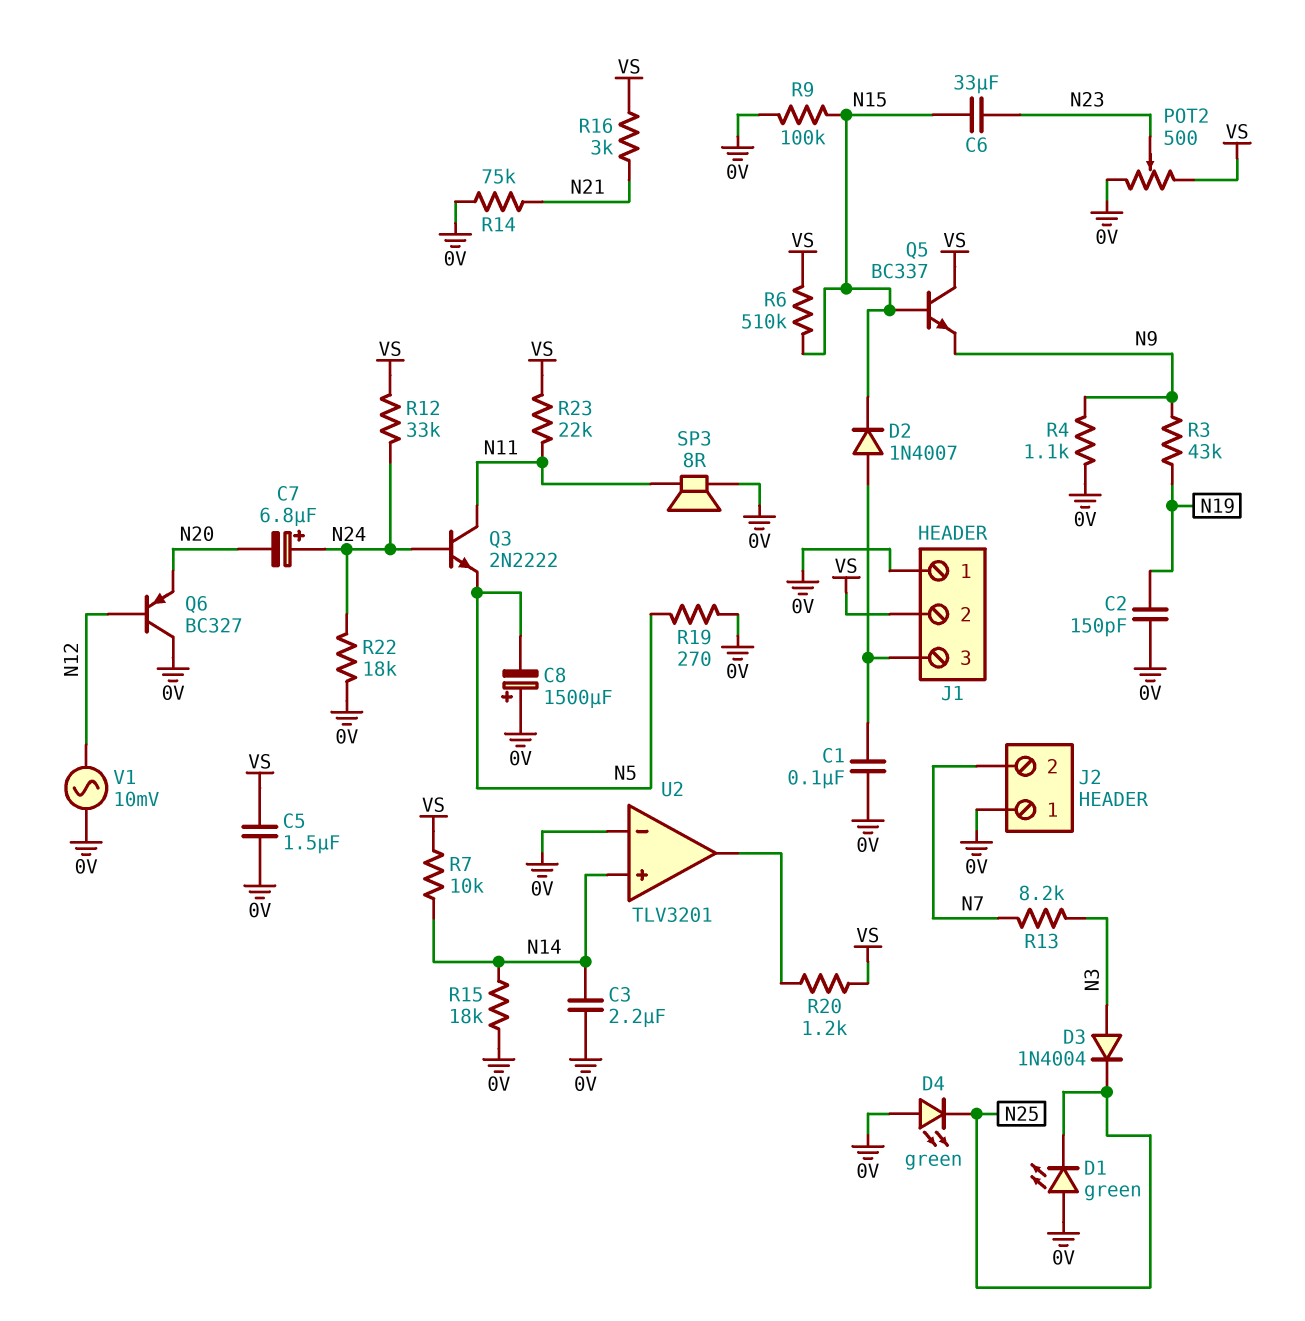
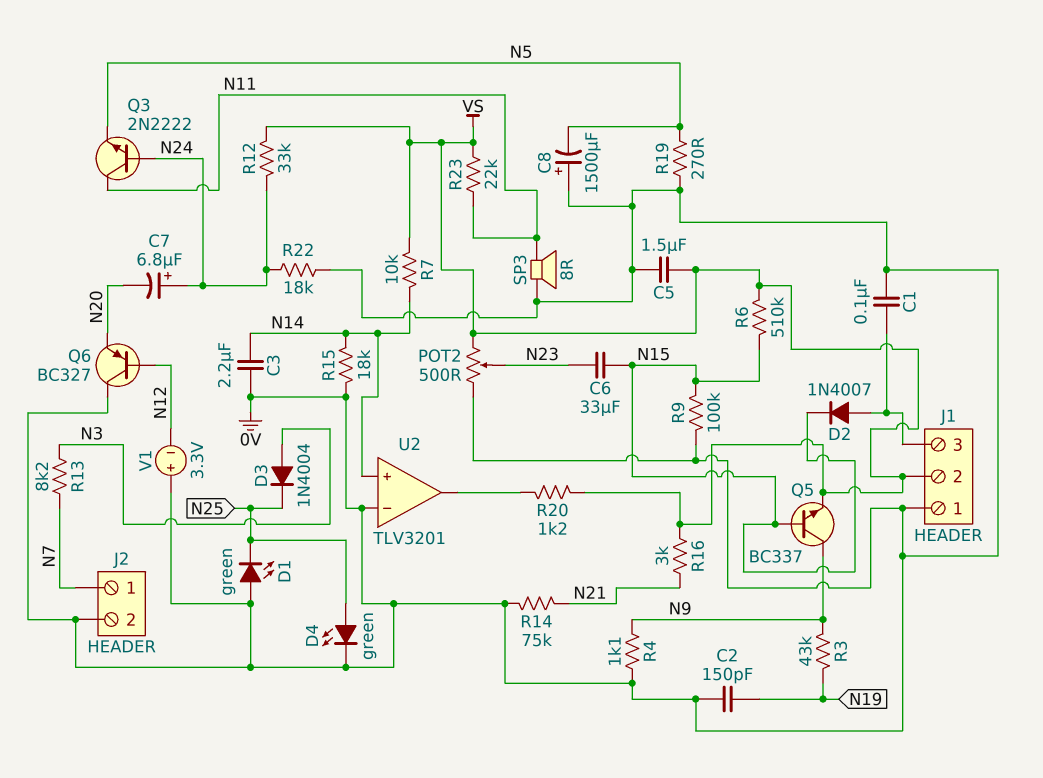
D4: LED green (A 0V, K N25) -> LED green (A N25, K 0V)
J2 pin 1: 0V -> N7
J2 pin 2: N7 -> 0V
Q5: NPN BC337 (B N15, C VS, E N9) -> NPN BC337 (B N15, C N9, E VS)
V1: AC 10mV (0V, N12) -> 3.3V (plus 0V, minus N12)

